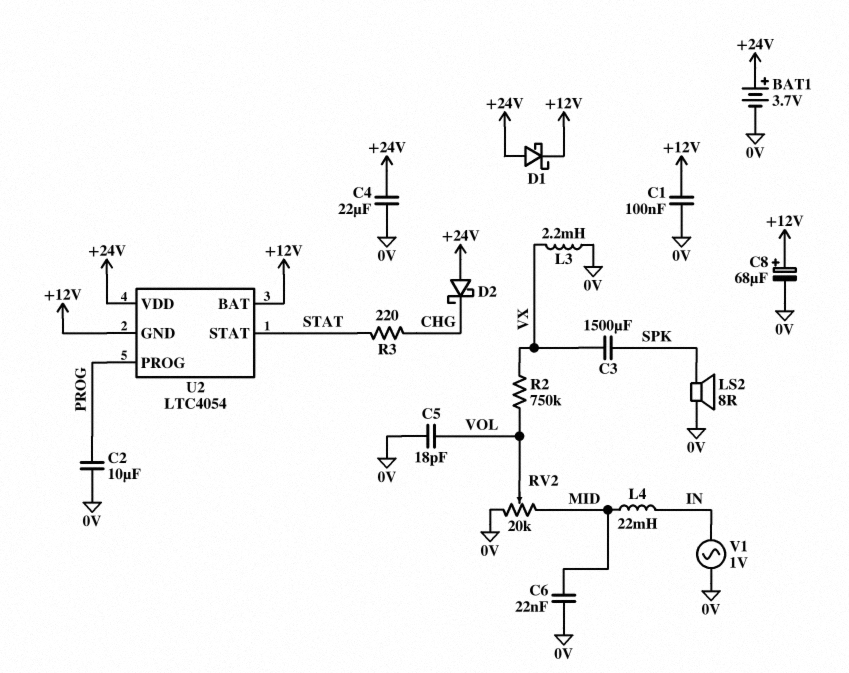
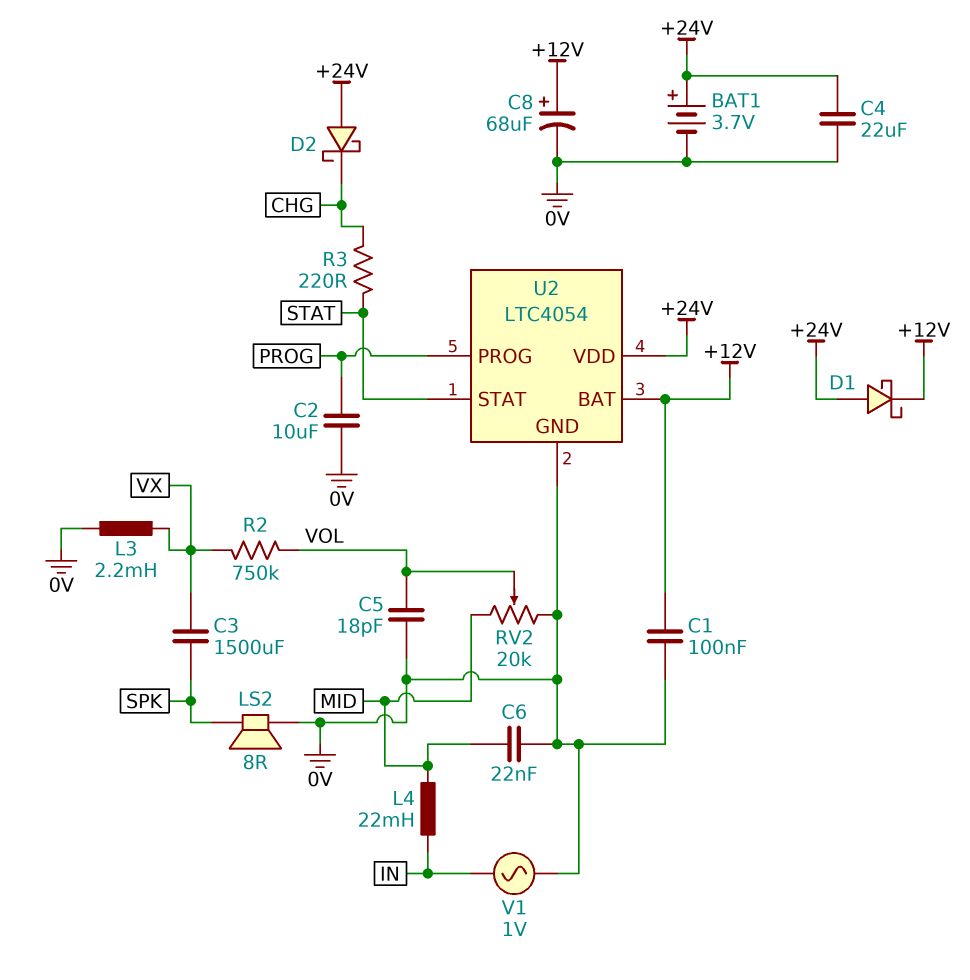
U2 pin GND: +12V -> 0V

